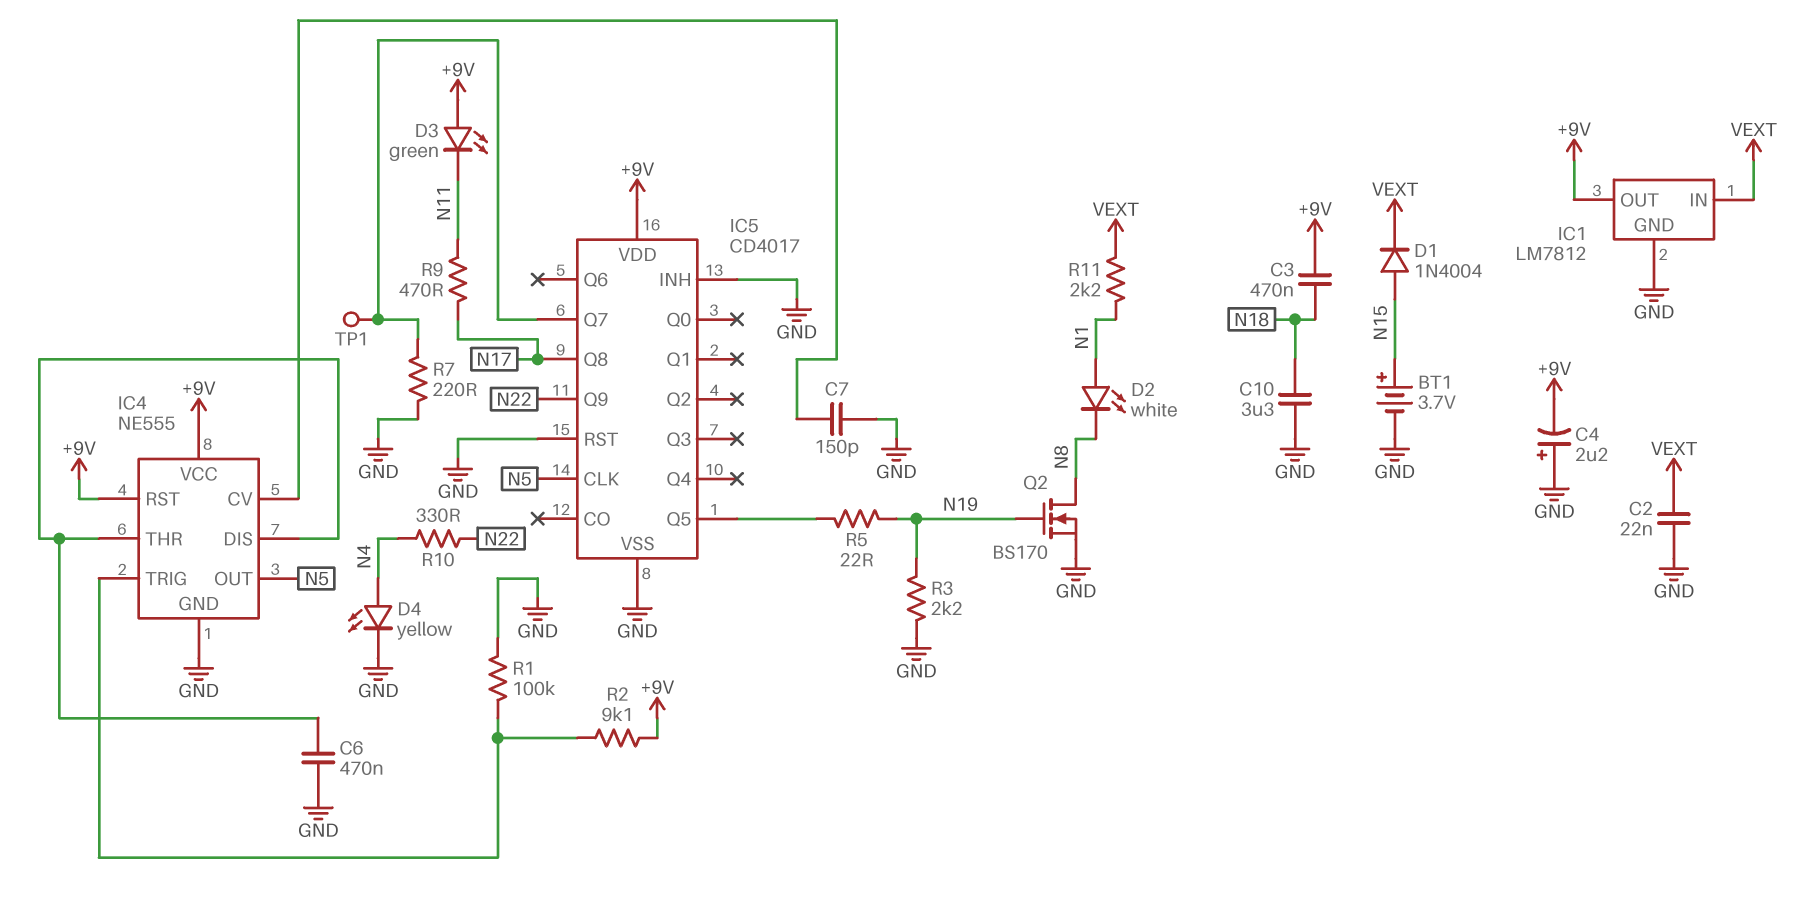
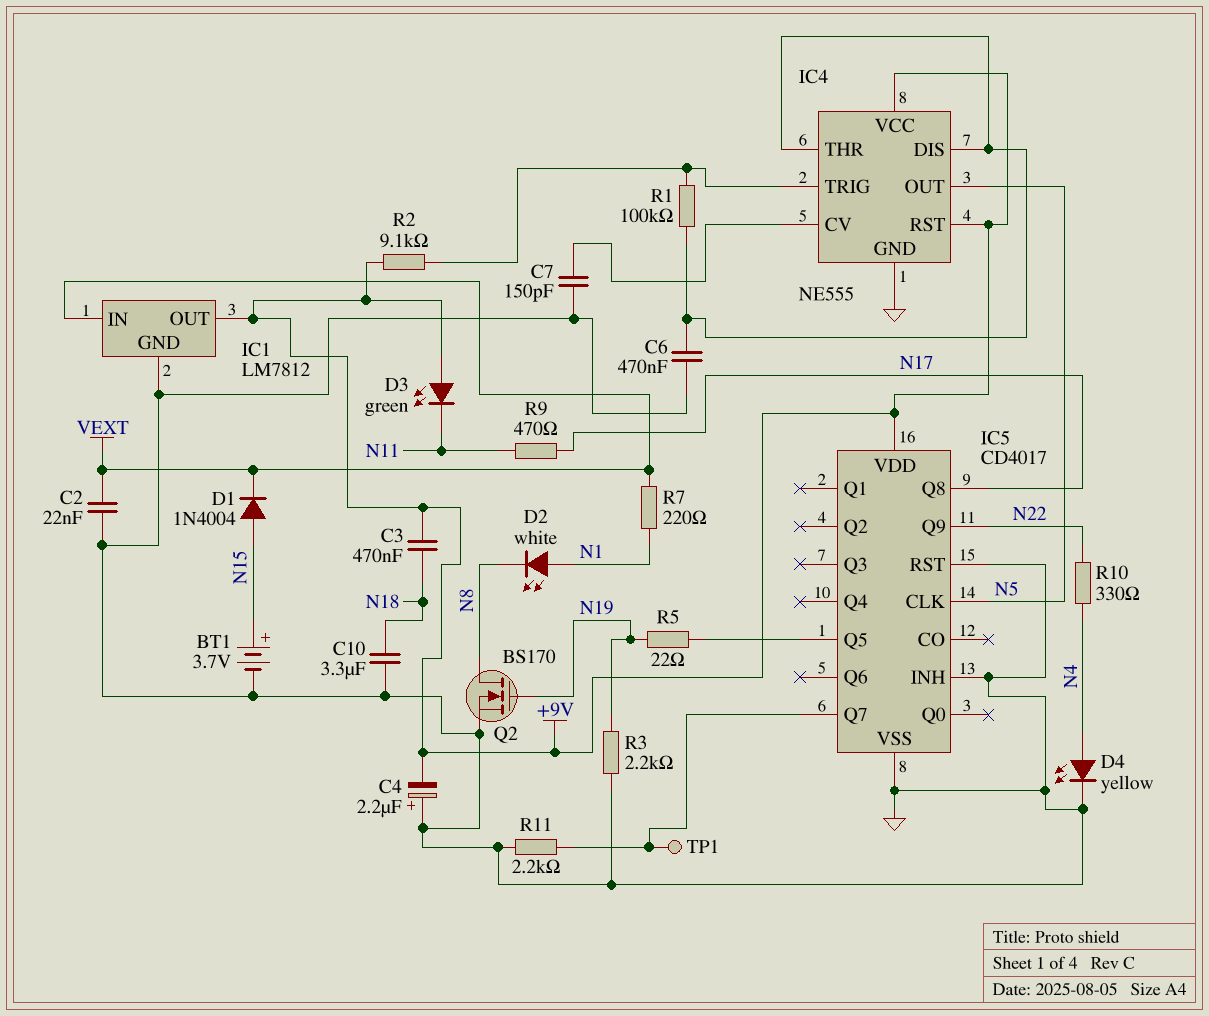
R1: 100k (GND, IC4/TRIG) -> 100k (IC4/DIS, IC4/TRIG)
R7: 220 (GND, IC5/Q7) -> 220 (N1, VEXT)
R11: 2.2k (N1, VEXT) -> 2.2k (GND, IC5/Q7)

